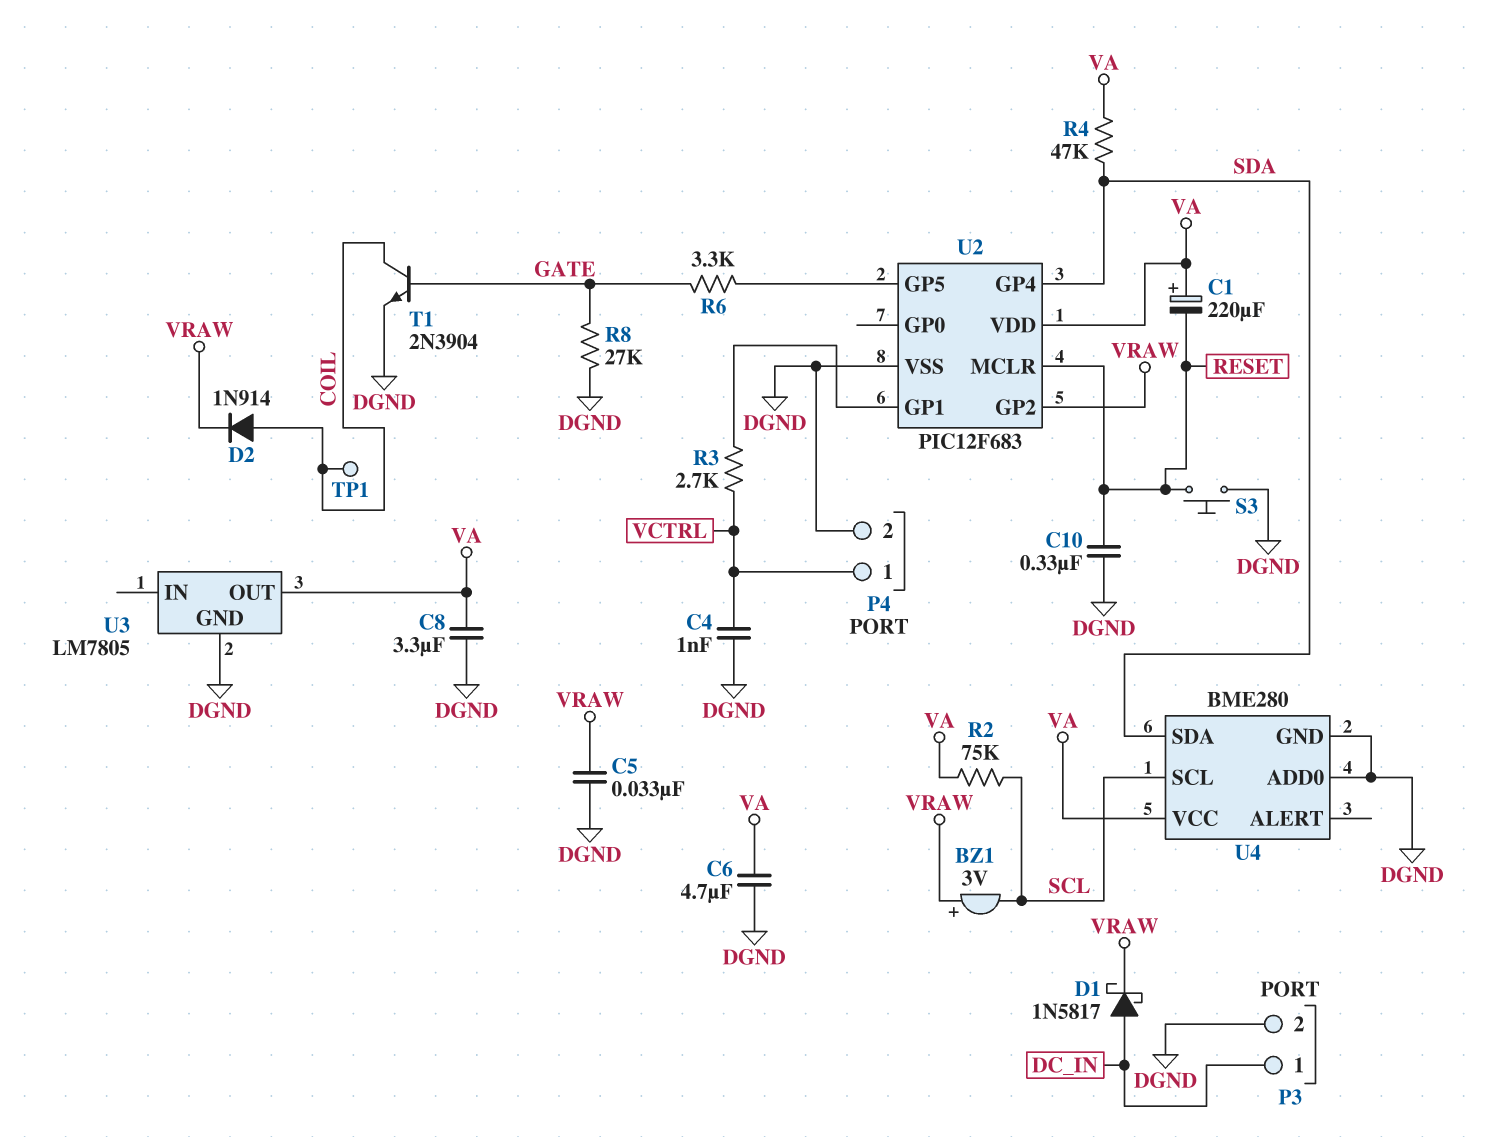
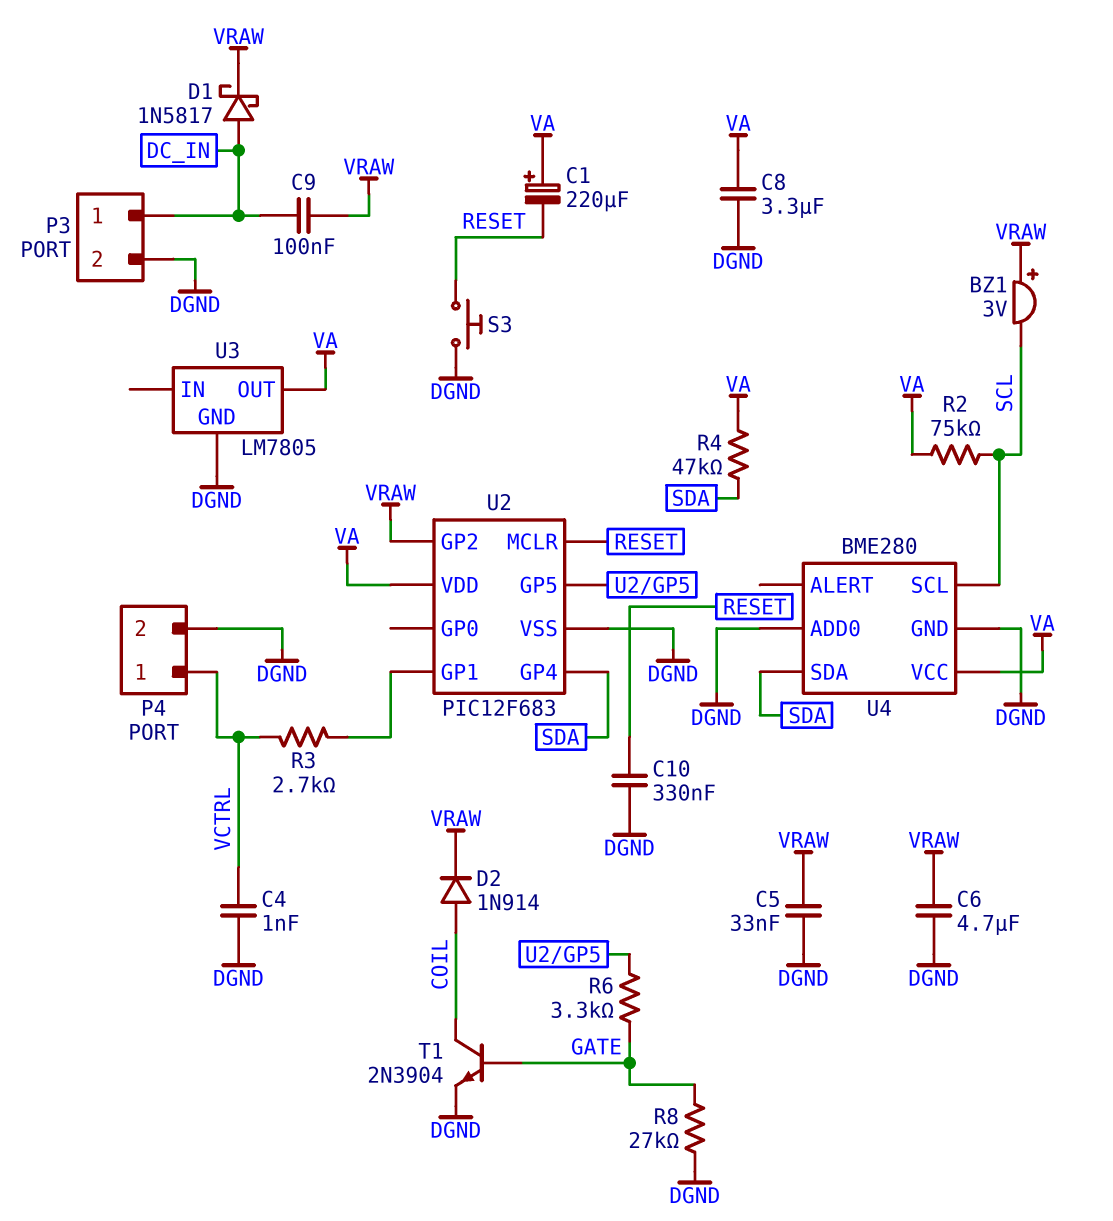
C6: 4.7uF (DGND, VA) -> 4.7uF (DGND, VRAW)
C9: none -> 100nF (DC_IN, VRAW)
TP1: test point (COIL) -> none

